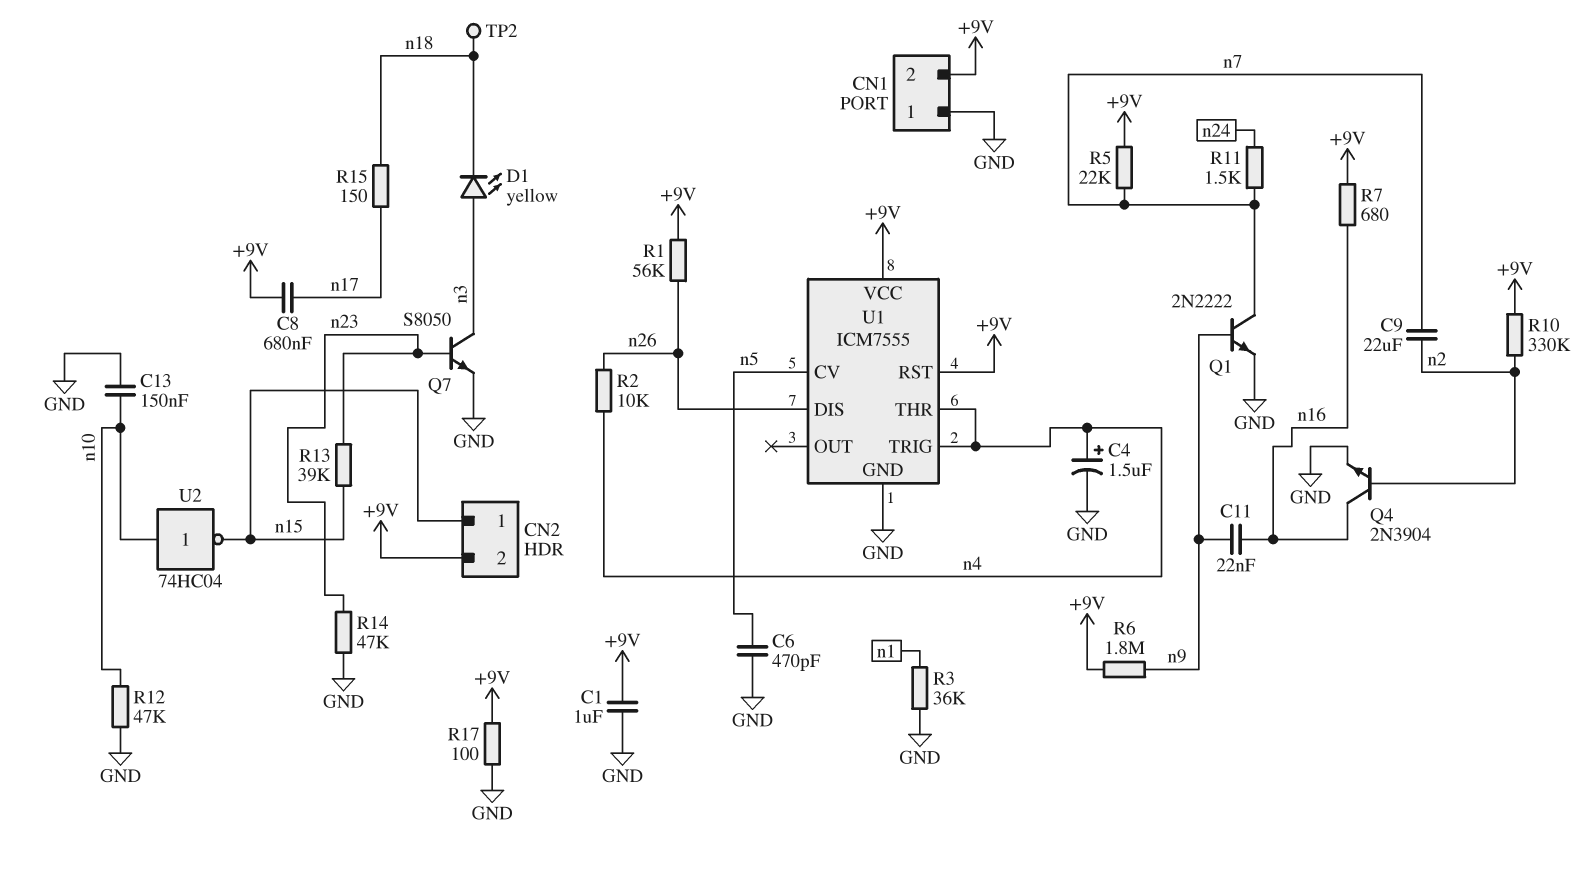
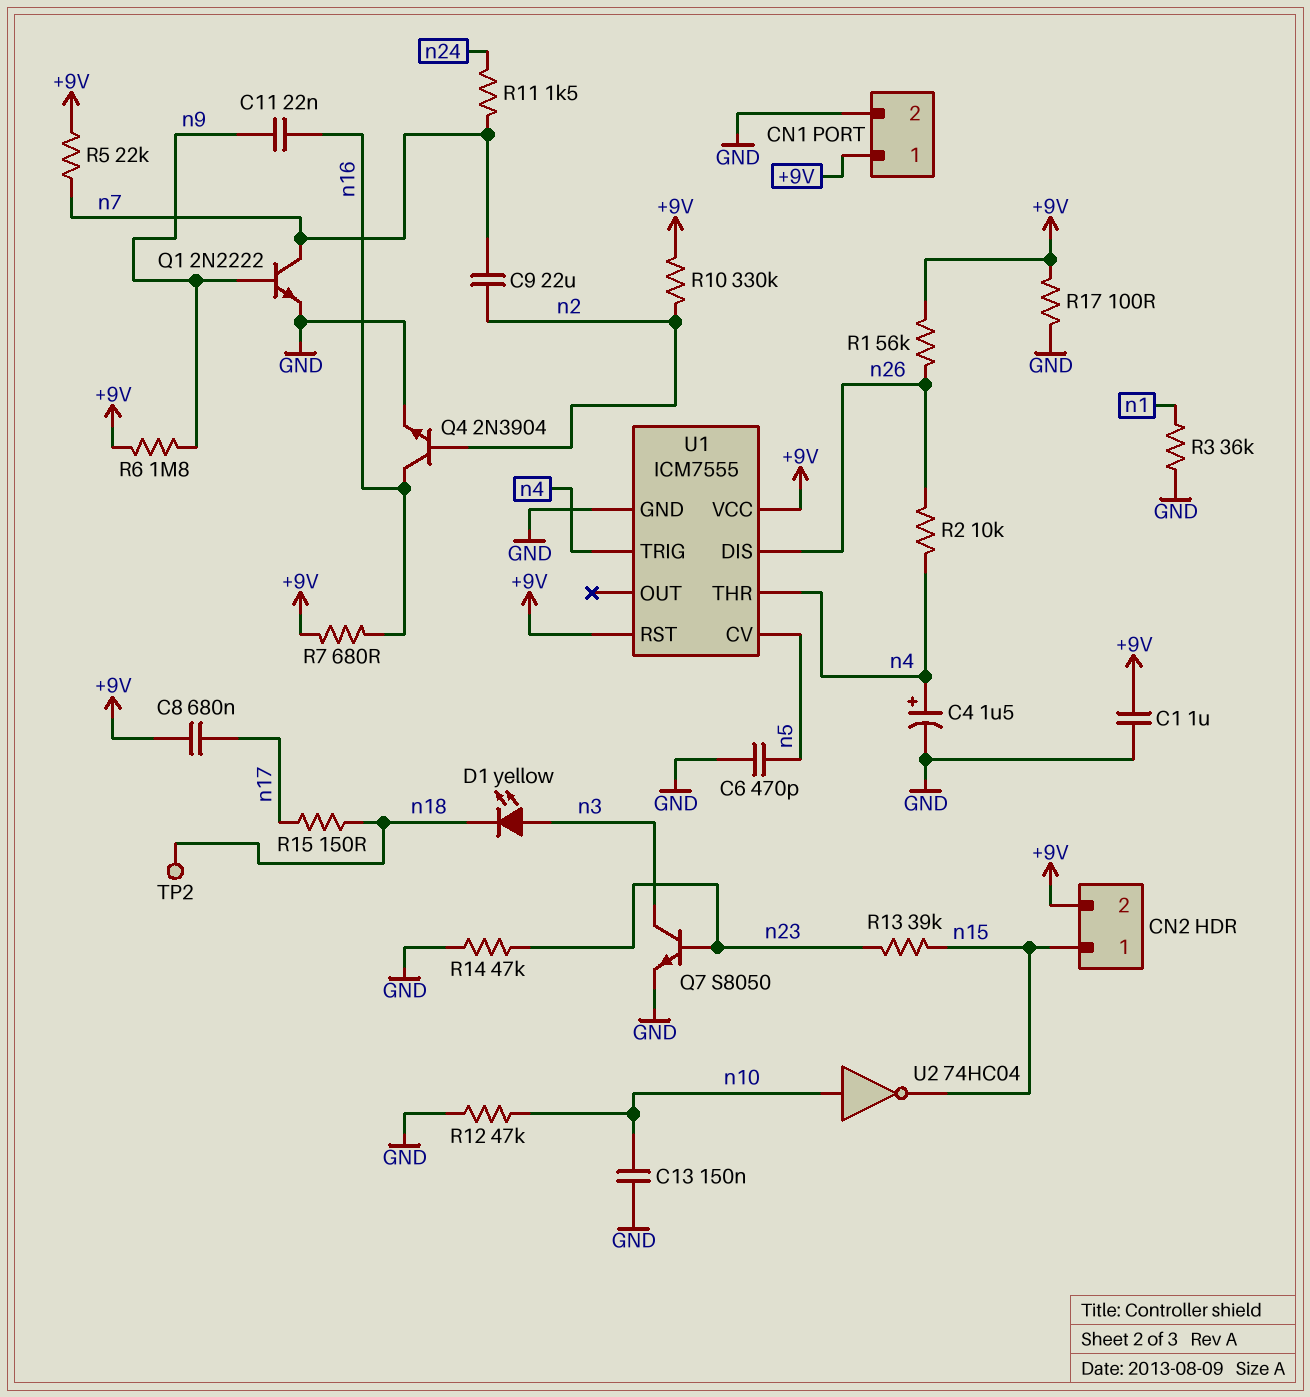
CN1 pin 1: GND -> +9V
CN1 pin 2: +9V -> GND

